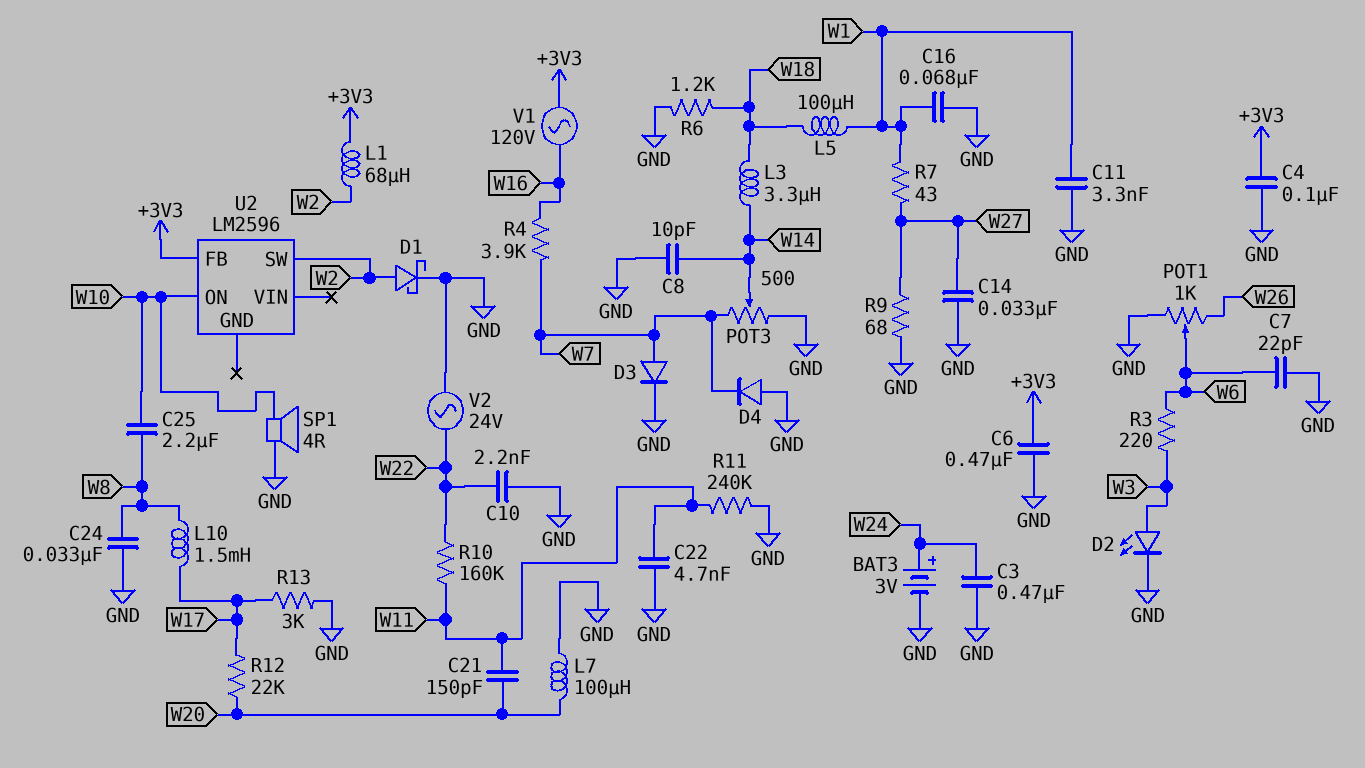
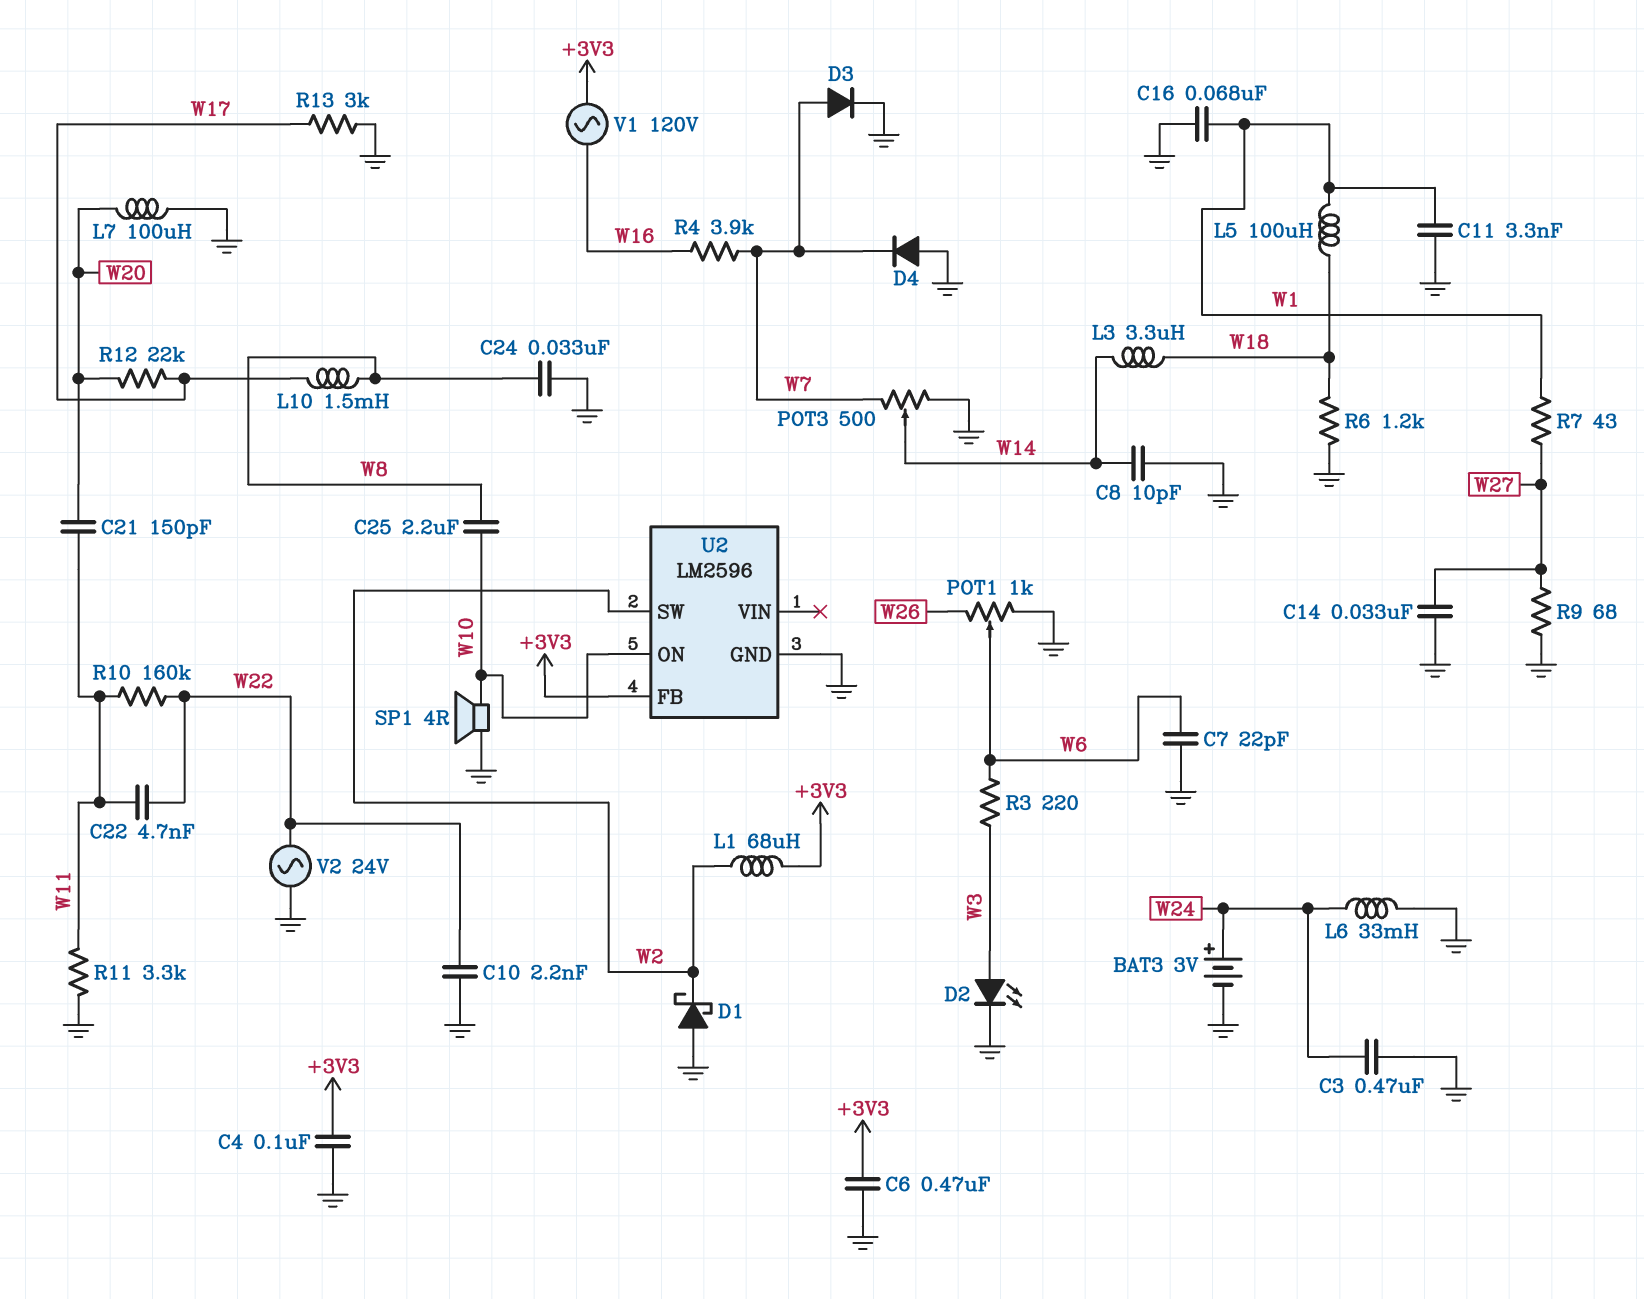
C22: 4.7nF (GND, W11) -> 4.7nF (W11, W22)
D1: schottky (A W2, K GND) -> schottky (A GND, K W2)
L6: none -> 33mH (GND, W24)
R11: 240k (GND, W11) -> 3.3k (GND, W11)
U2 pin GND: none -> GND

